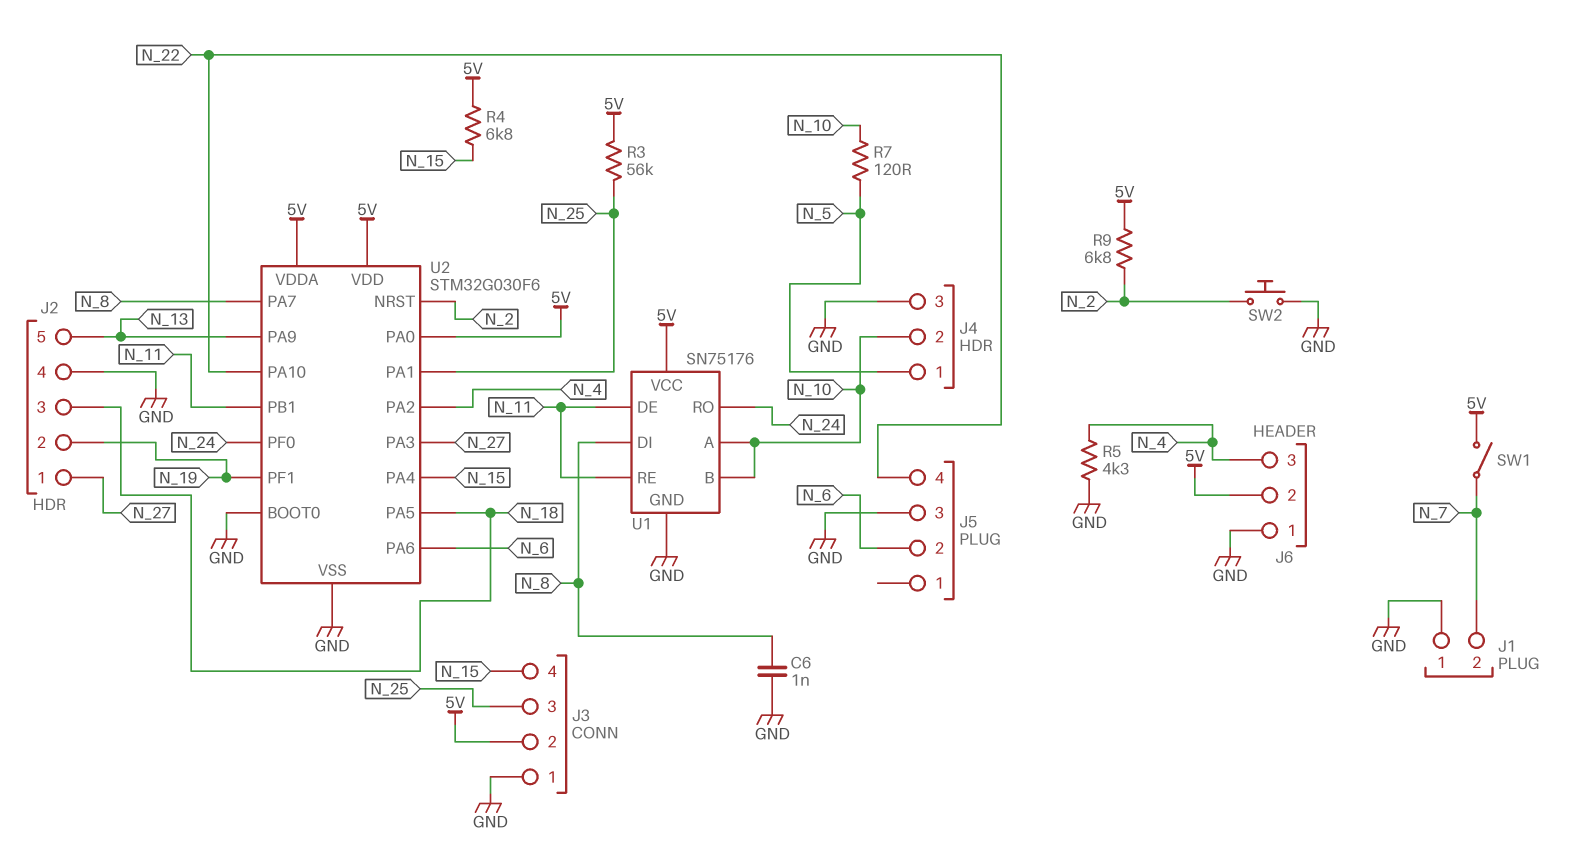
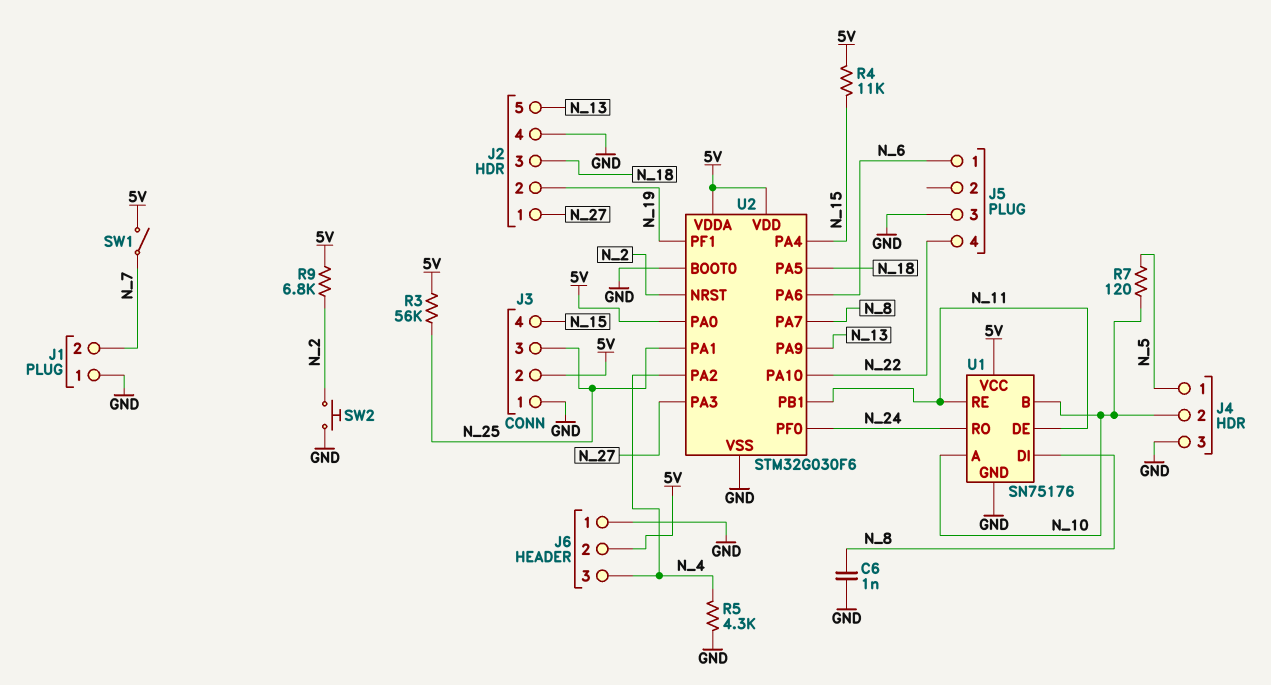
J5 pin 1: none -> N_6
J5 pin 2: N_6 -> none
R4: 6.8k (5V, N_15) -> 11k (5V, N_15)

